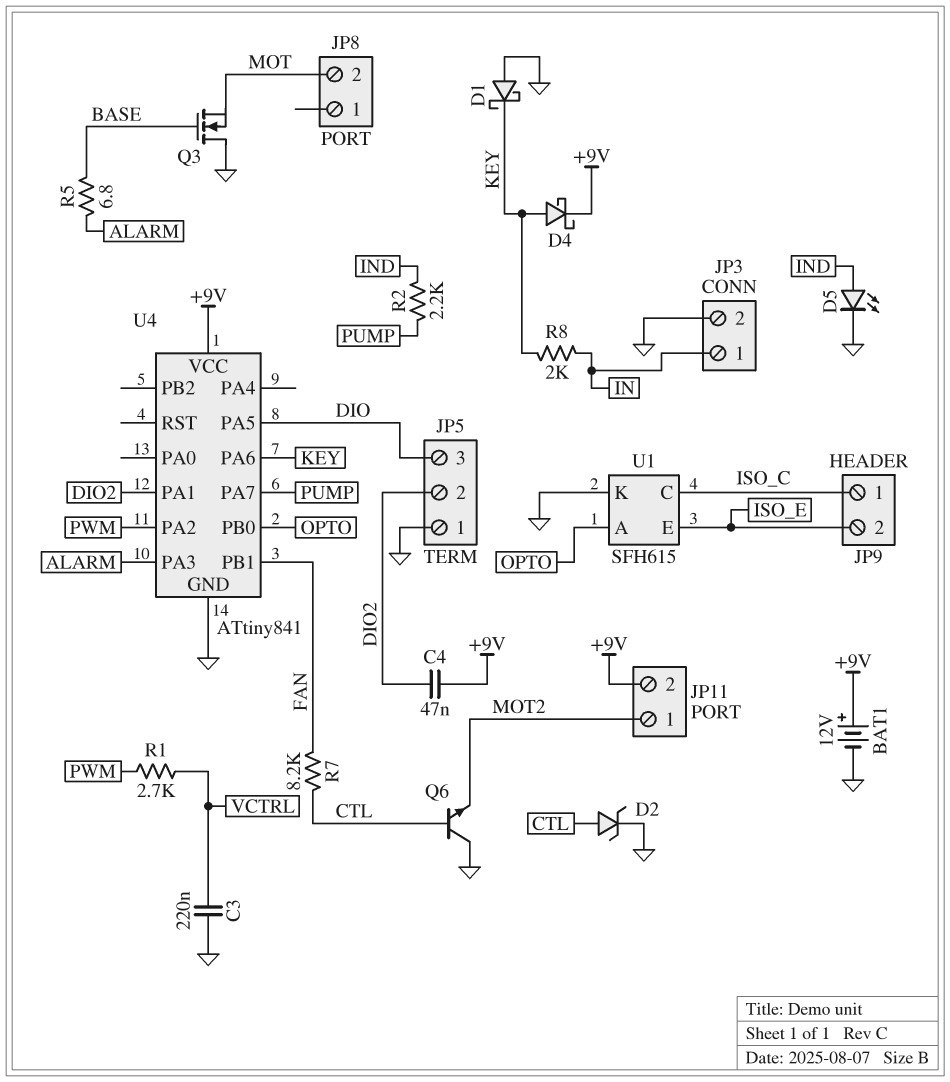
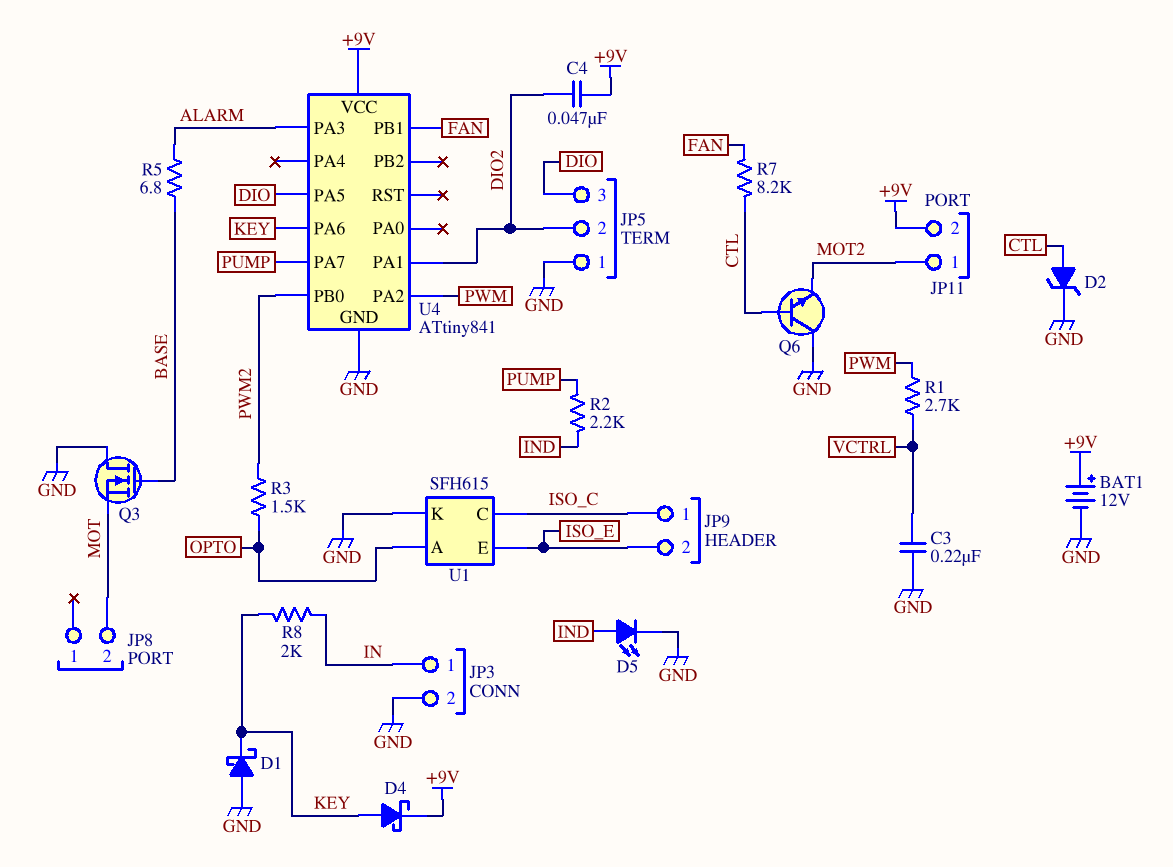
R3: none -> 1.5k (OPTO, PWM2)
U4 pin PB0: OPTO -> PWM2

